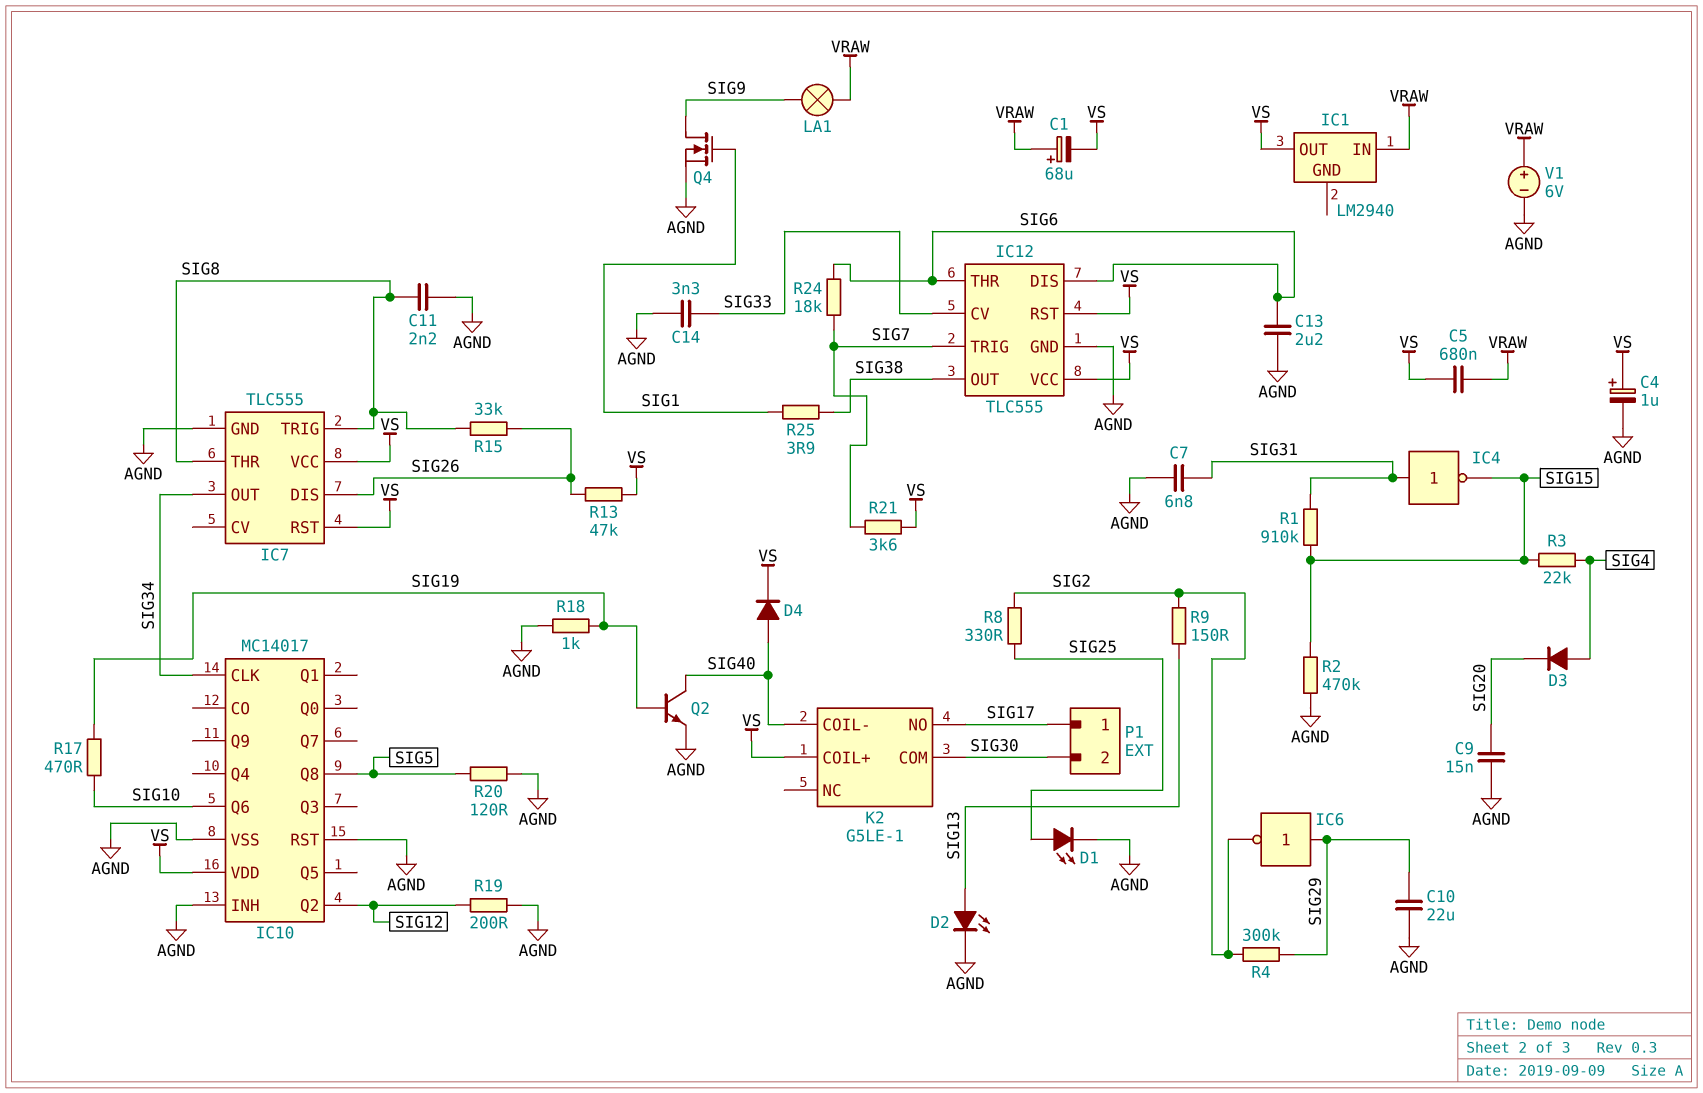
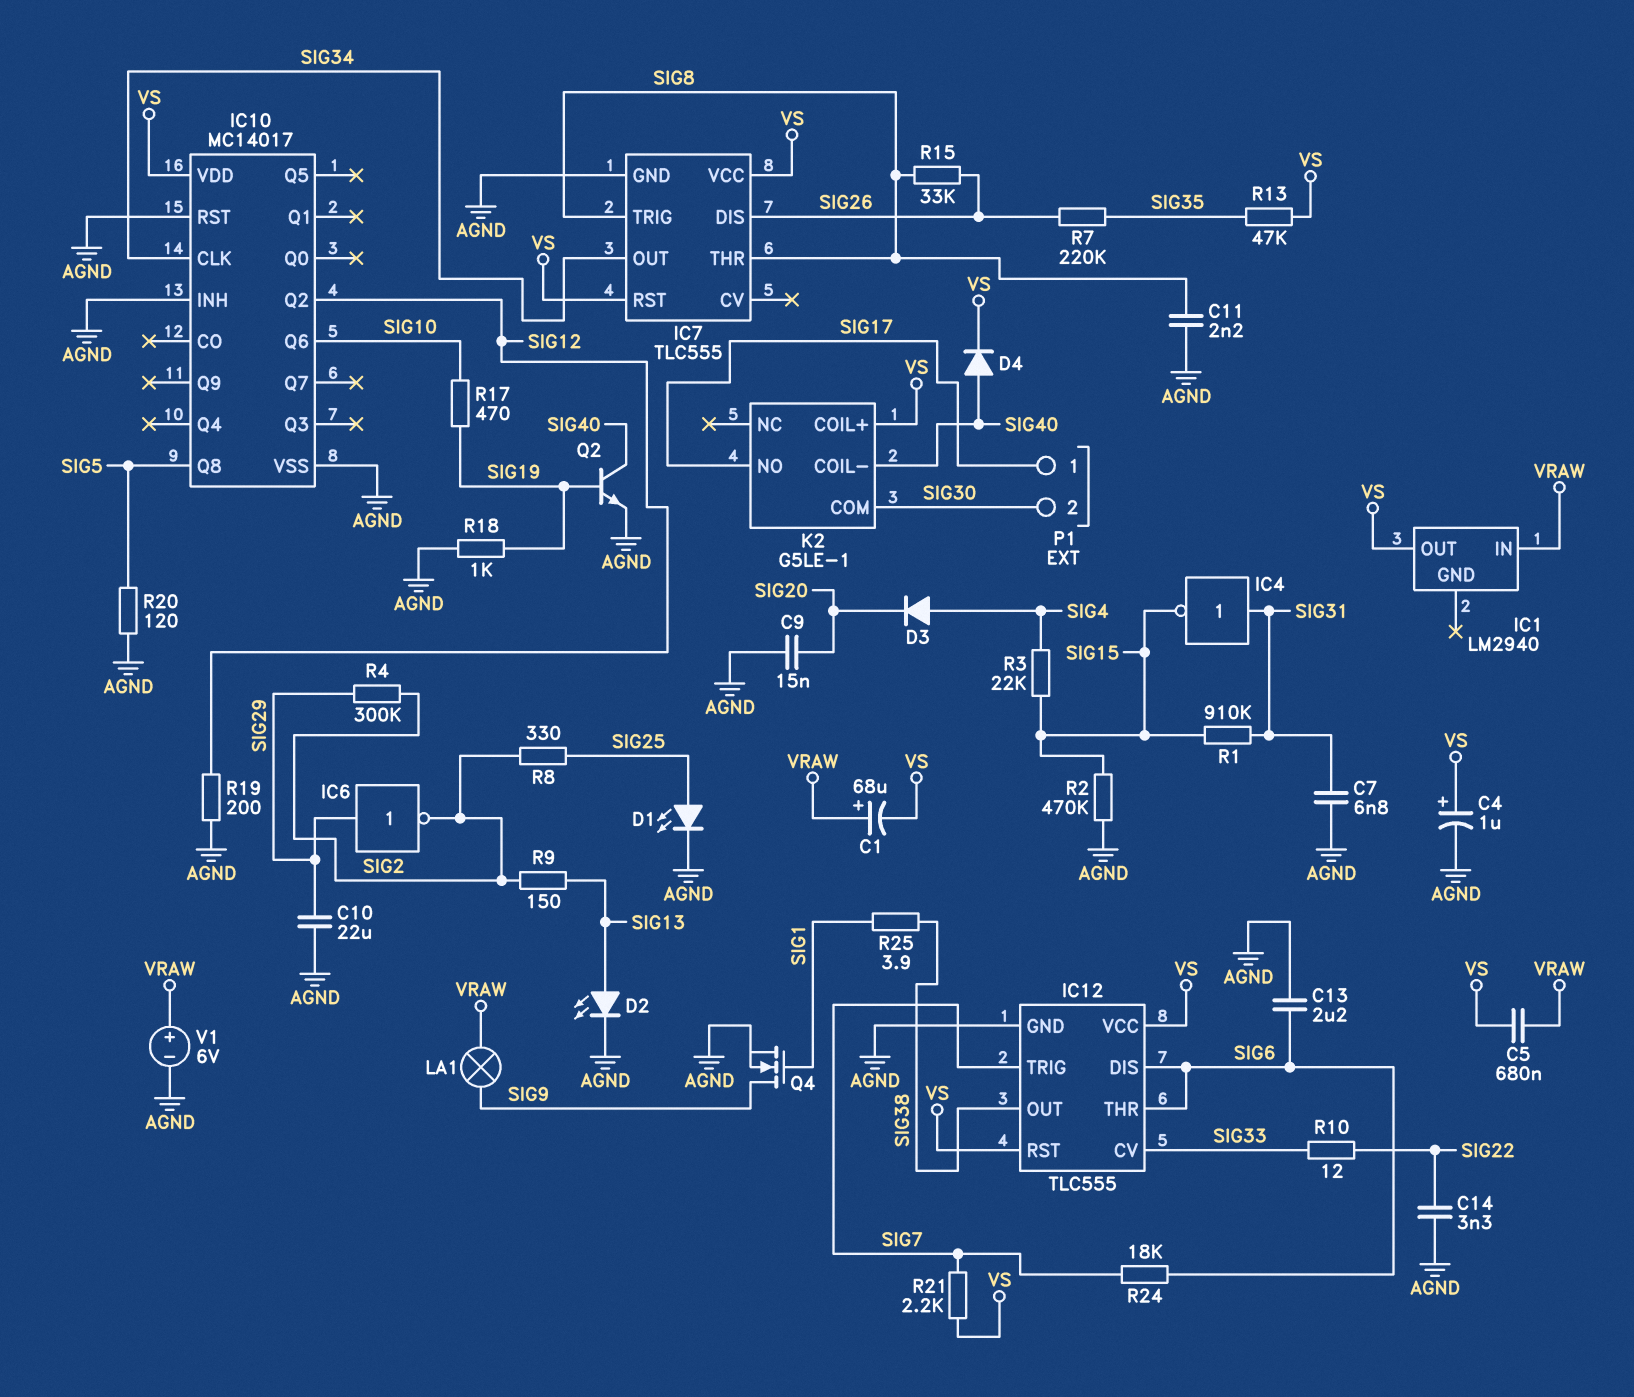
C14: 3.3nF (AGND, SIG33) -> 3.3nF (AGND, SIG22)
R7: none -> 220k (SIG26, SIG35)
R10: none -> 12 (SIG22, SIG33)
R13: 47k (SIG26, VS) -> 47k (SIG35, VS)
R21: 3.6k (SIG7, VS) -> 2.2k (SIG7, VS)

